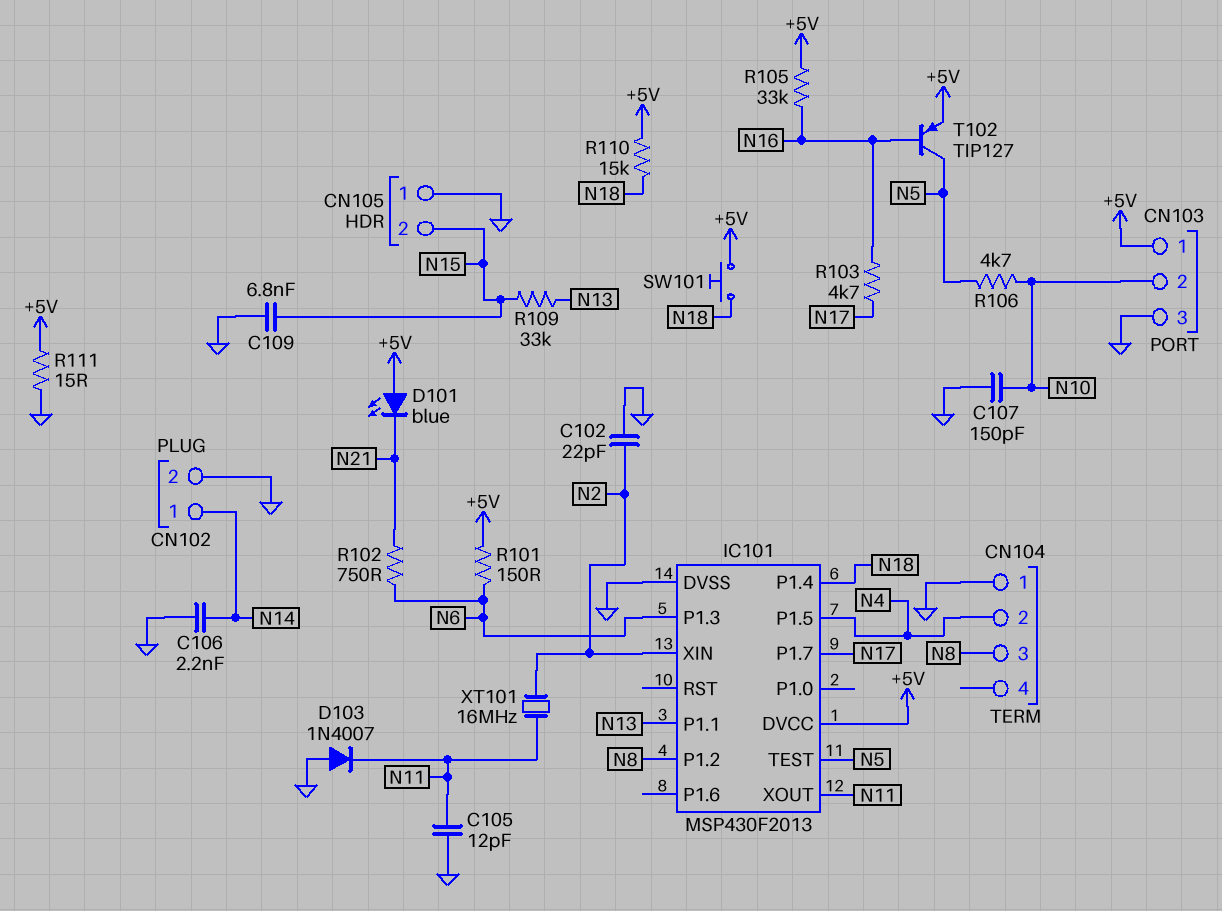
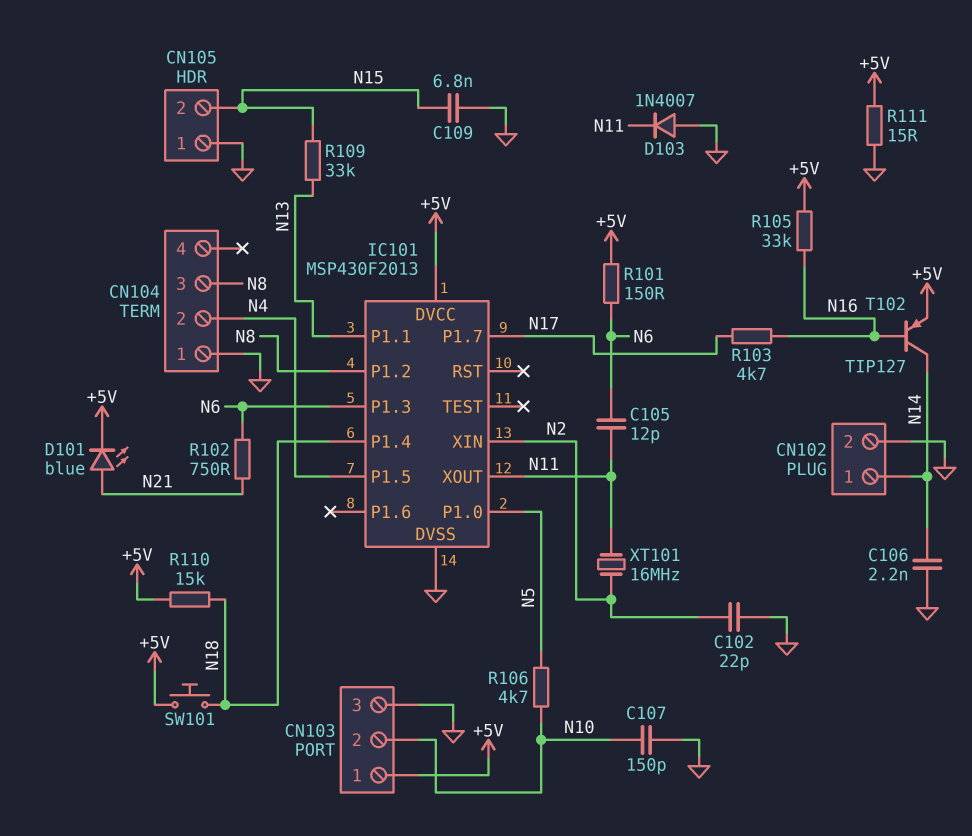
C105: 12pF (GND, N11) -> 12pF (N6, N11)
D101: LED blue (A +5V, K N21) -> LED blue (A N21, K +5V)
IC101 pin P1.0: none -> N5
IC101 pin TEST: N5 -> none
T102: PNP TIP127 (B N16, C N5, E +5V) -> PNP TIP127 (B N16, C N14, E +5V)

